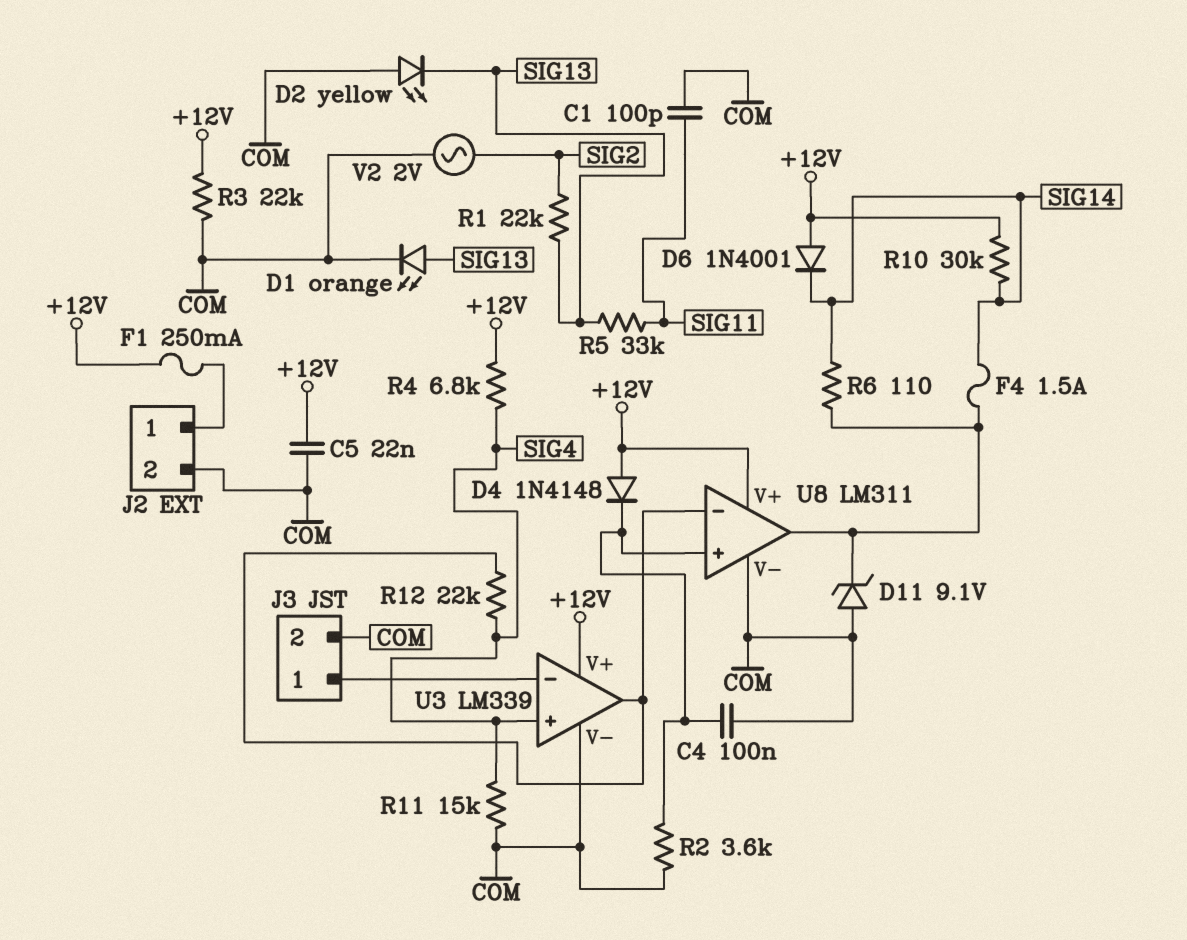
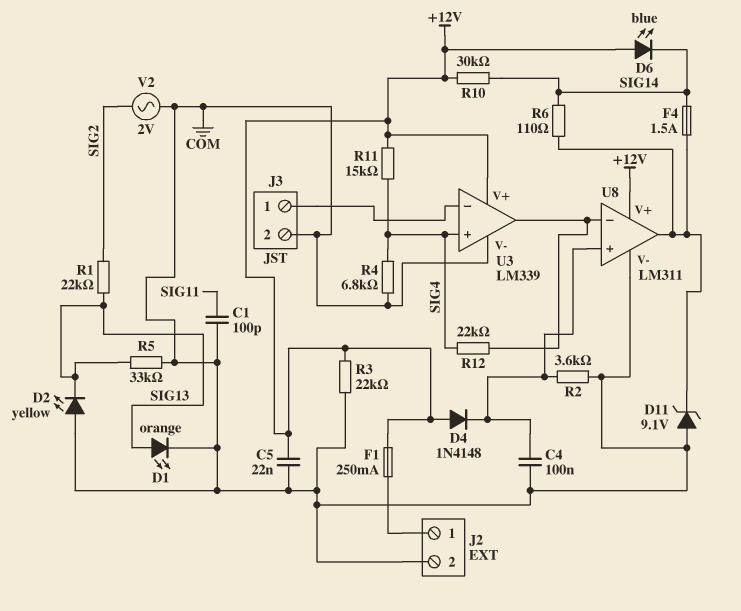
D6: diode 1N4001 (A +12V, K SIG14) -> LED blue (A +12V, K SIG14)
R4: 6.8k (+12V, SIG4) -> 6.8k (COM, SIG4)
R5: 33k (SIG11, SIG13) -> 33k (COM, SIG13)
R11: 15k (COM, SIG4) -> 15k (+12V, SIG4)

